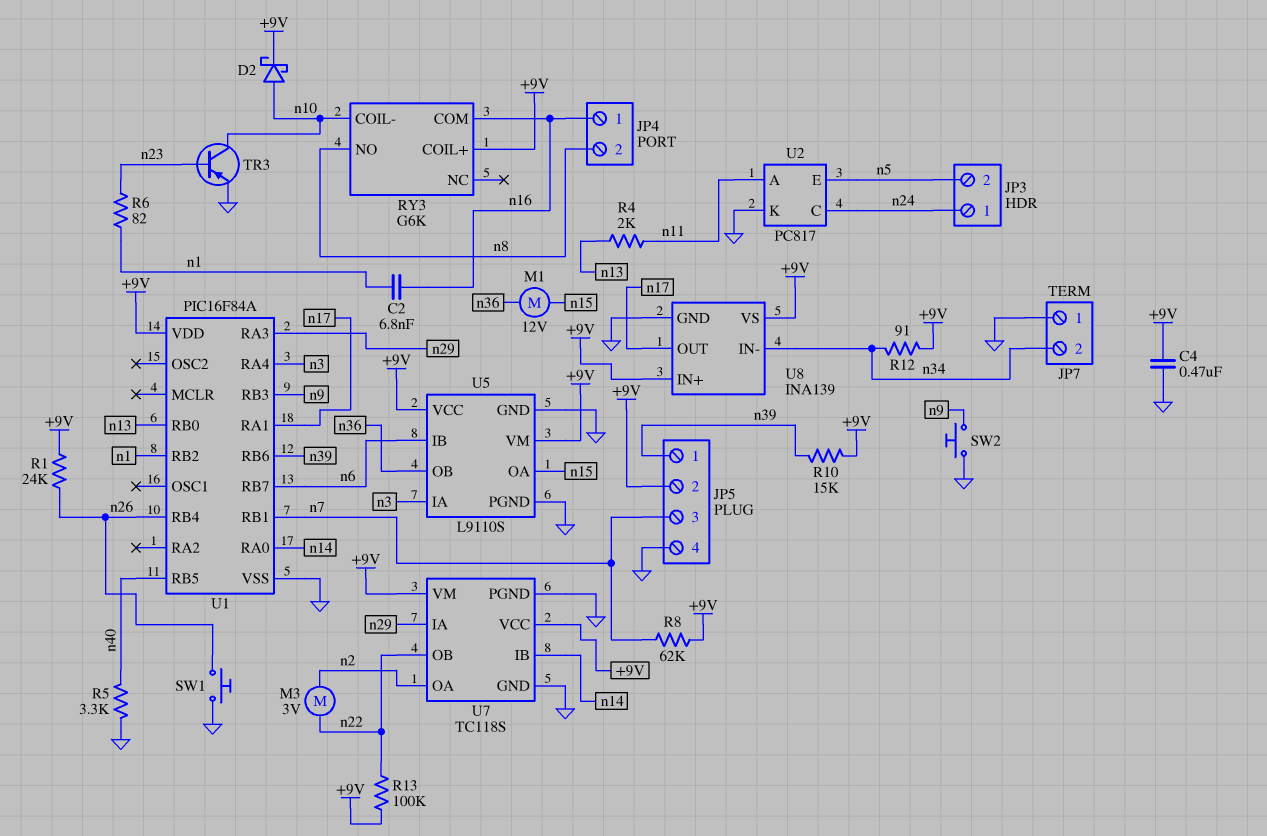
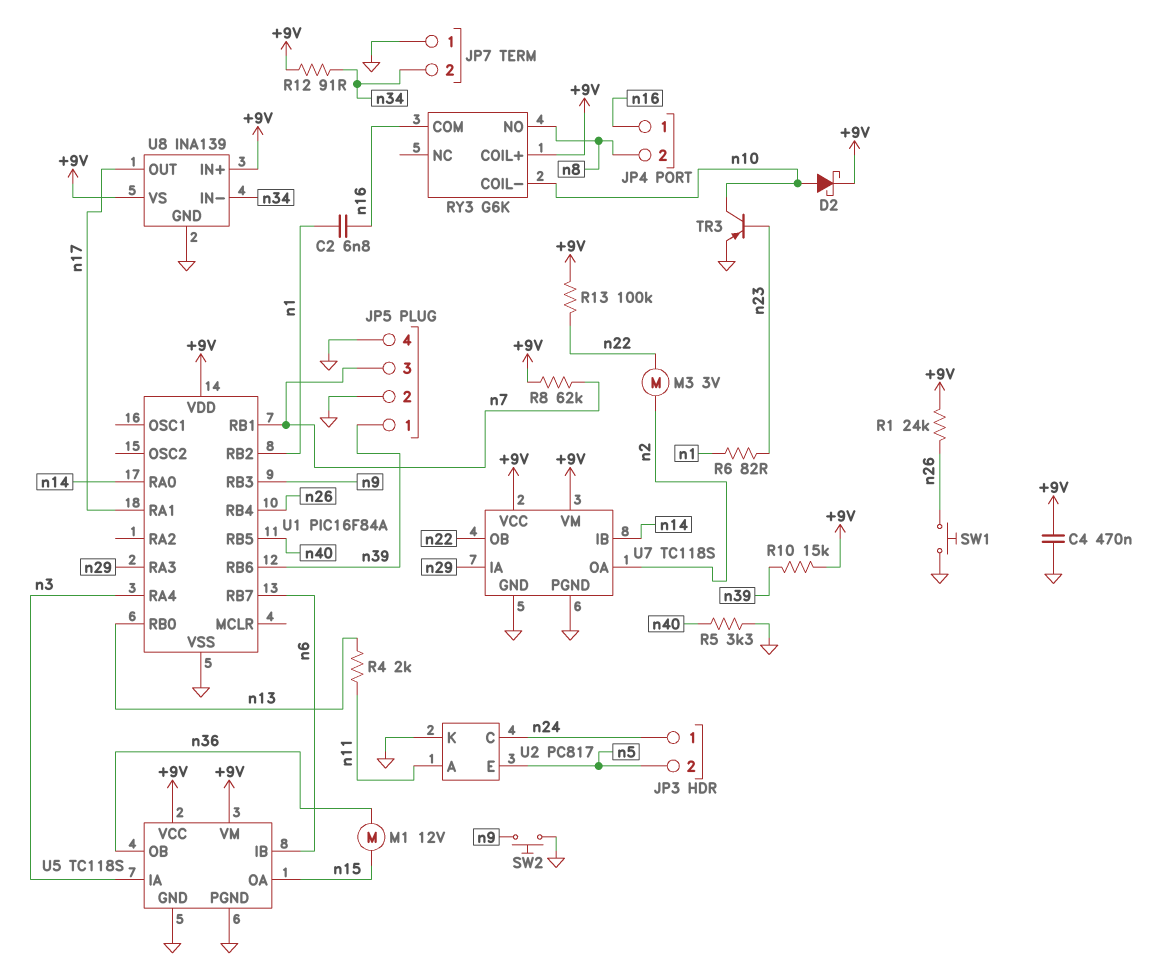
JP5 pin 2: +9V -> GND
U5: L9110S -> TC118S

